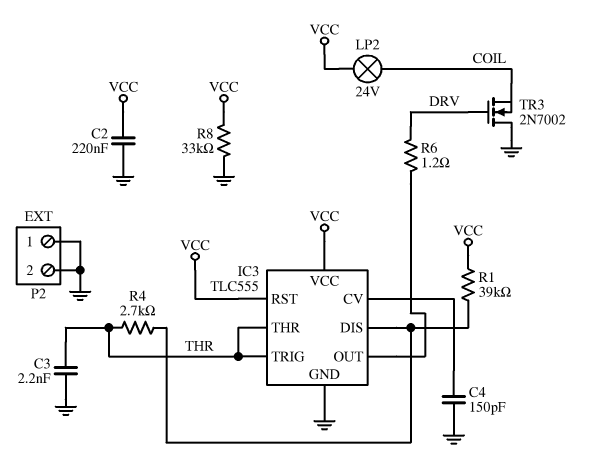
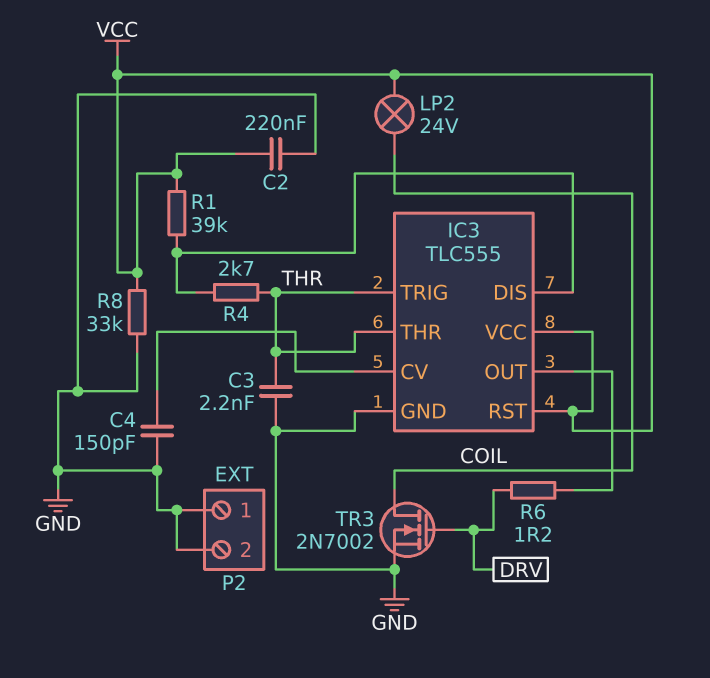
TR3: NMOS 2N7002 (G DRV, D GND, S COIL) -> NMOS 2N7002 (G DRV, D COIL, S GND)

